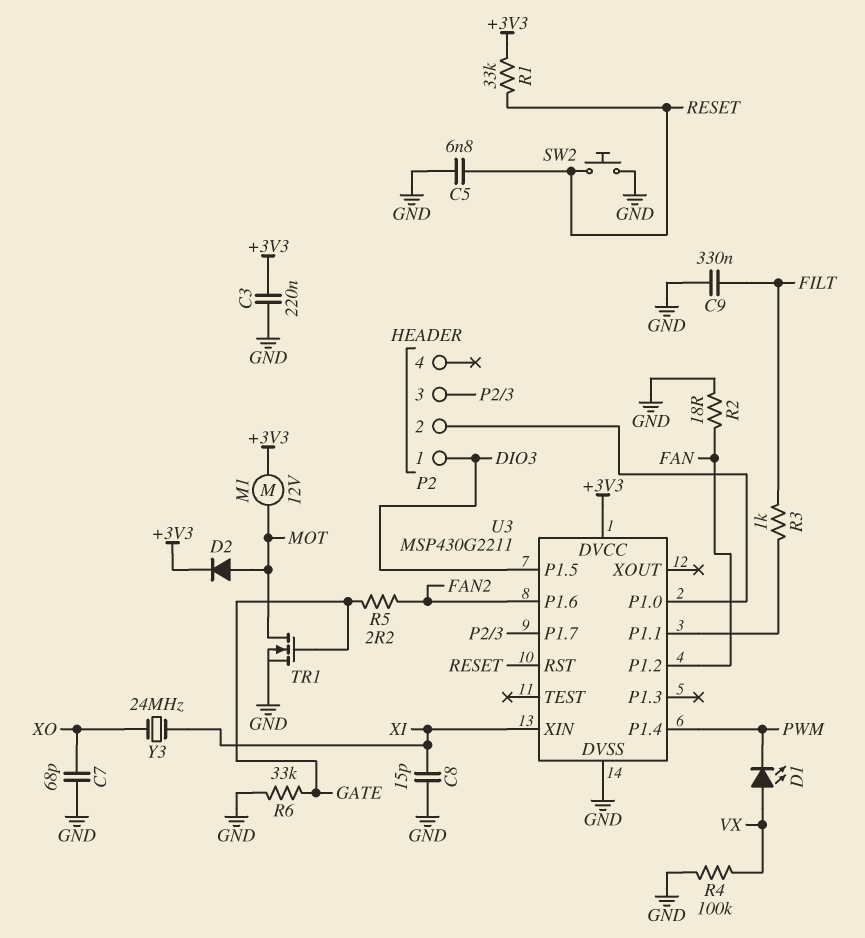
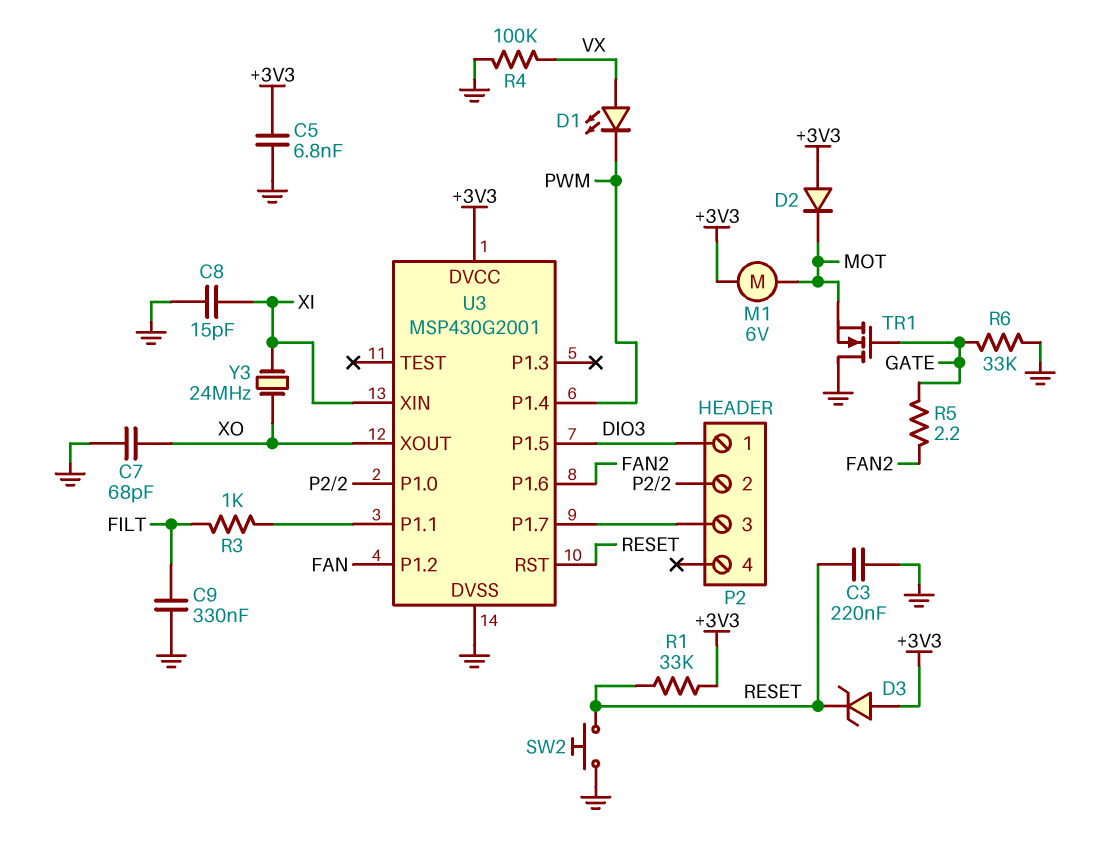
C3: 220nF (+3V3, GND) -> 220nF (GND, RESET)
C5: 6.8nF (GND, RESET) -> 6.8nF (+3V3, GND)
D2: diode (A MOT, K +3V3) -> diode (A +3V3, K MOT)
D3: none -> zener (A +3V3, K RESET)
M1: motor 12V (+3V3, MOT) -> motor 6V (+3V3, MOT)
R2: 18 (FAN, GND) -> none
TR1: NMOS (G GATE, D MOT, S GND) -> NMOS (G GATE, D GND, S MOT)
U3: MSP430G2211 -> MSP430G2001
U3 pin XOUT: none -> XO

